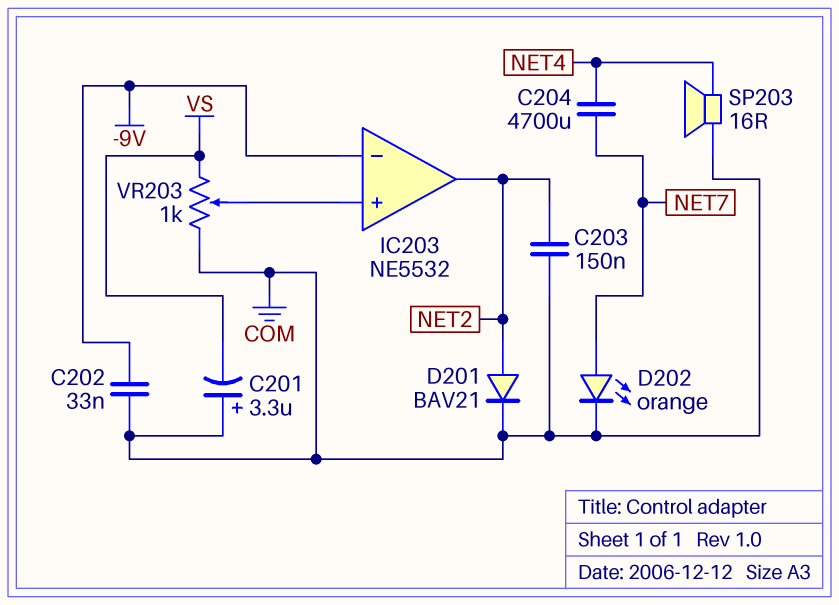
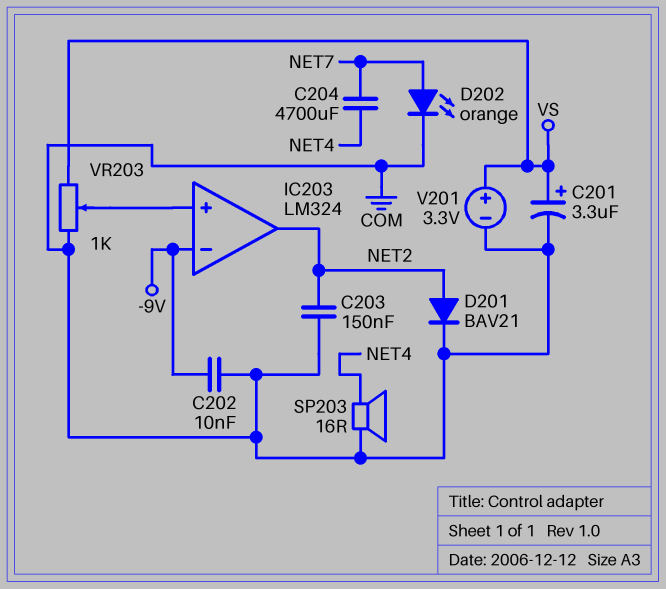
C201: 3.3uF (plus COM, minus VS) -> 3.3uF (plus VS, minus COM)
C202: 33nF (-9V, COM) -> 10nF (-9V, COM)
IC203: NE5532 -> LM324
V201: none -> 3.3V (plus VS, minus COM)

